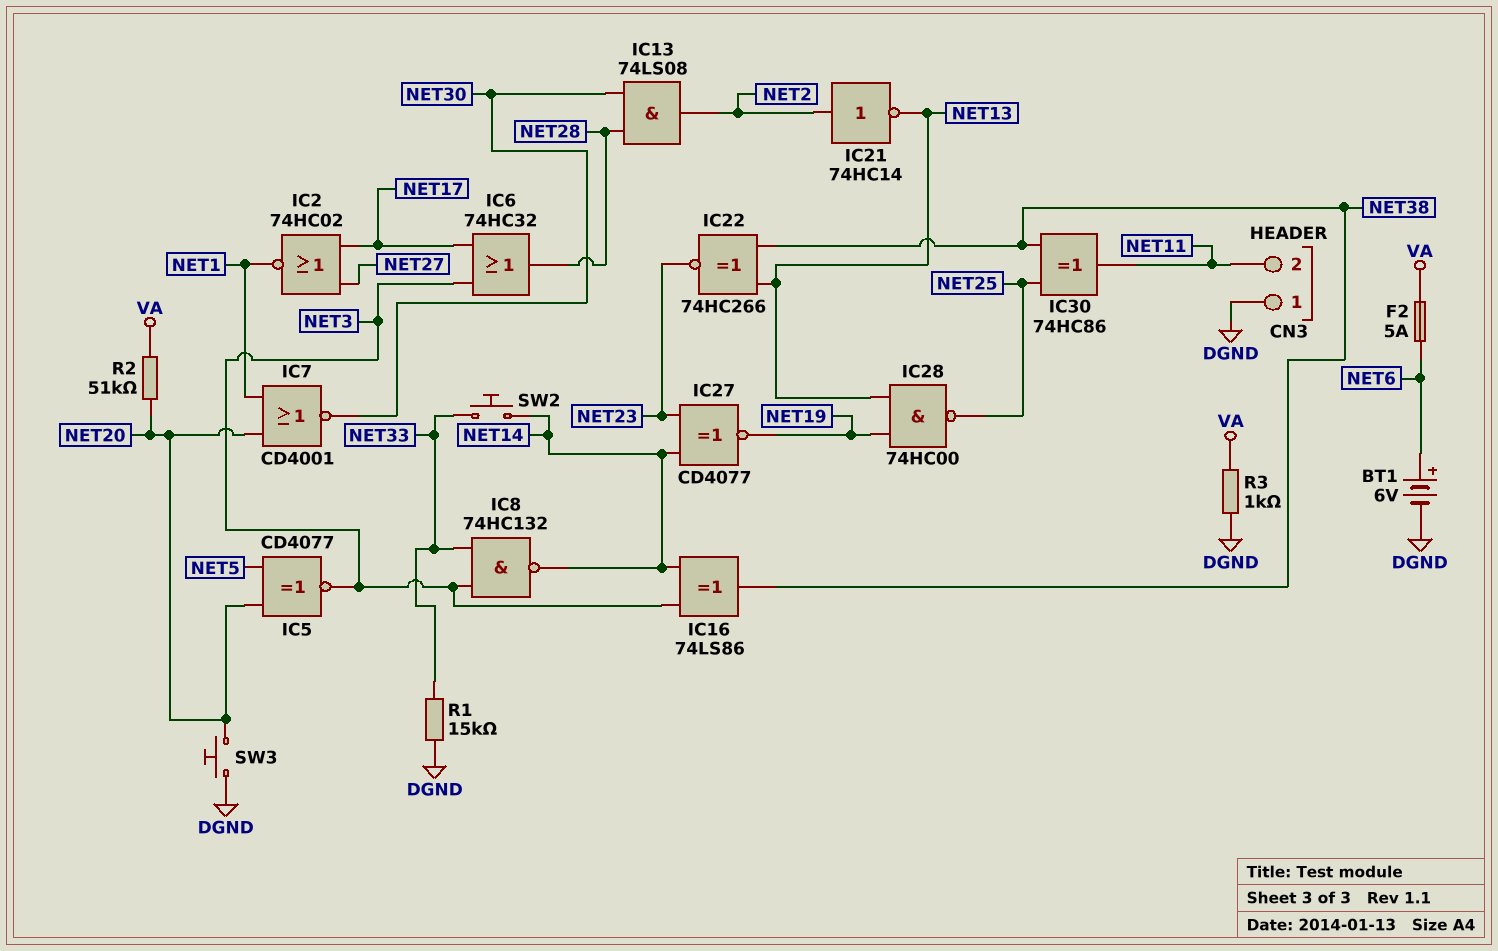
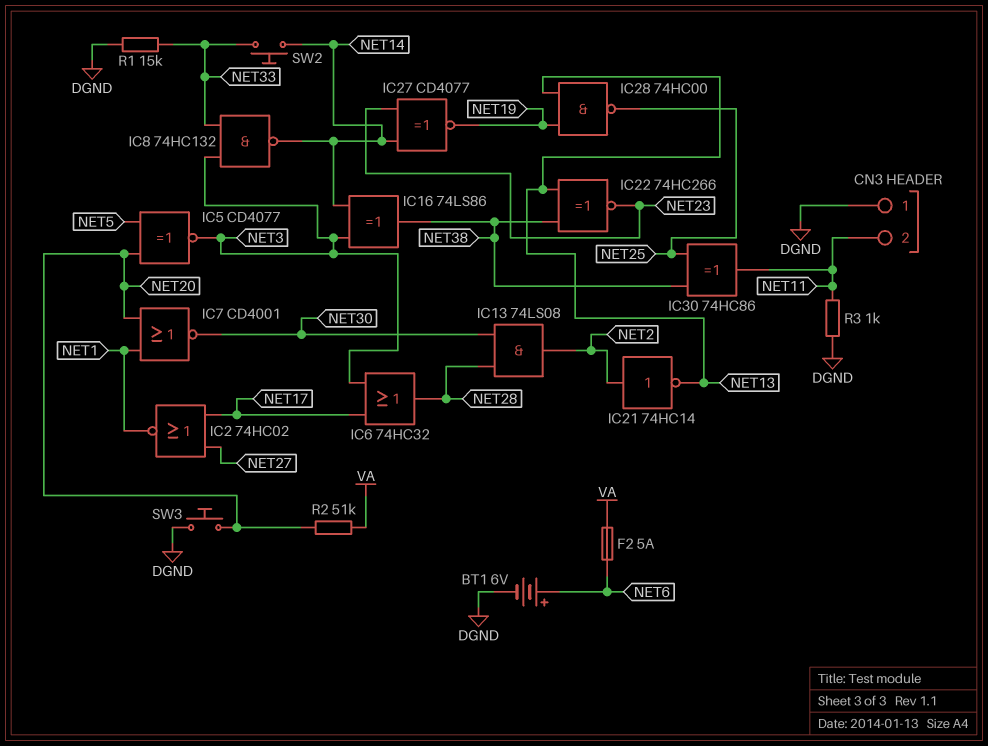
R3: 1k (DGND, VA) -> 1k (DGND, NET11)

